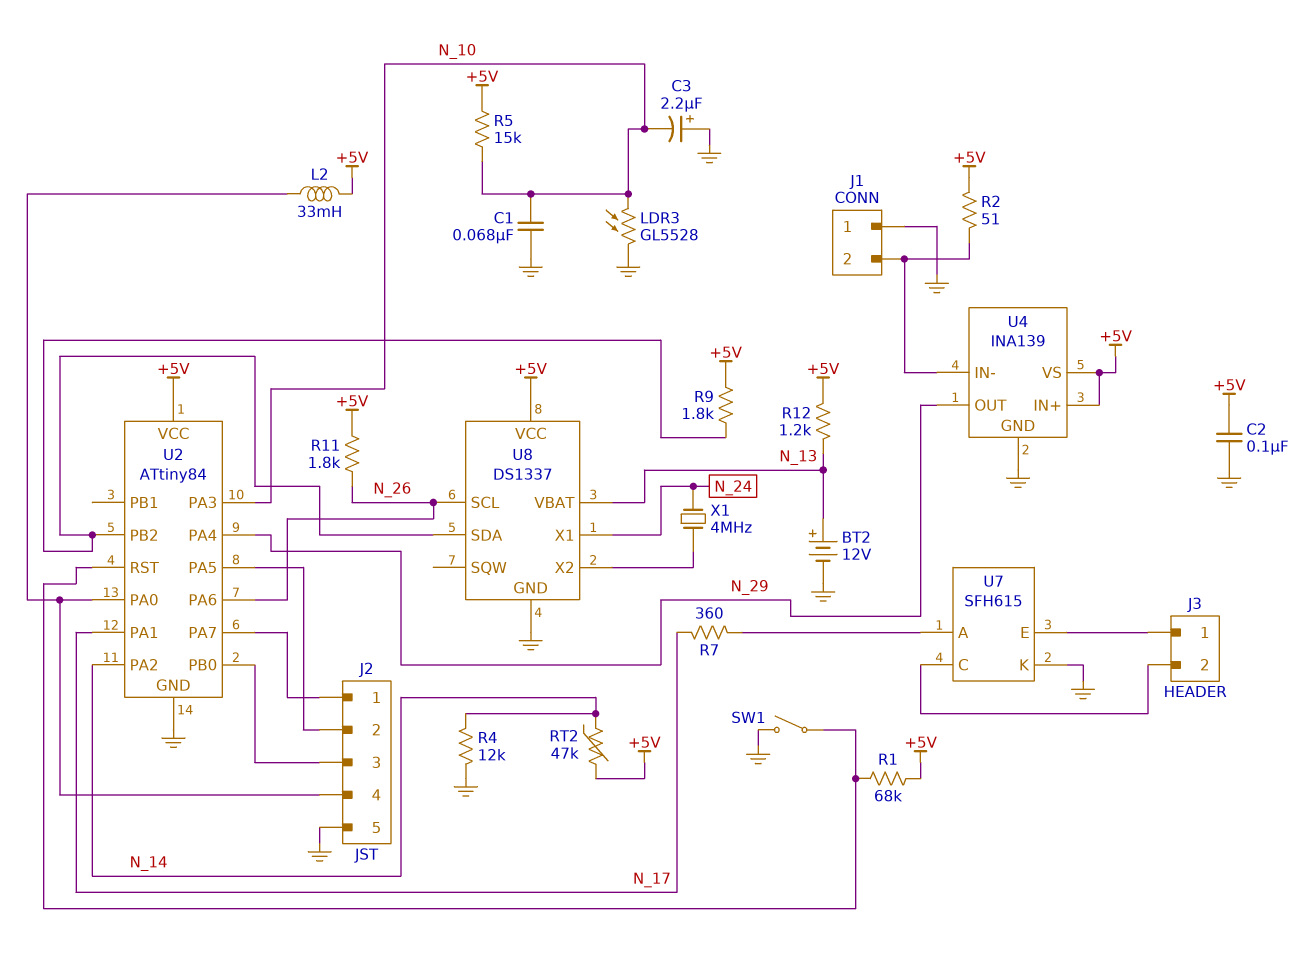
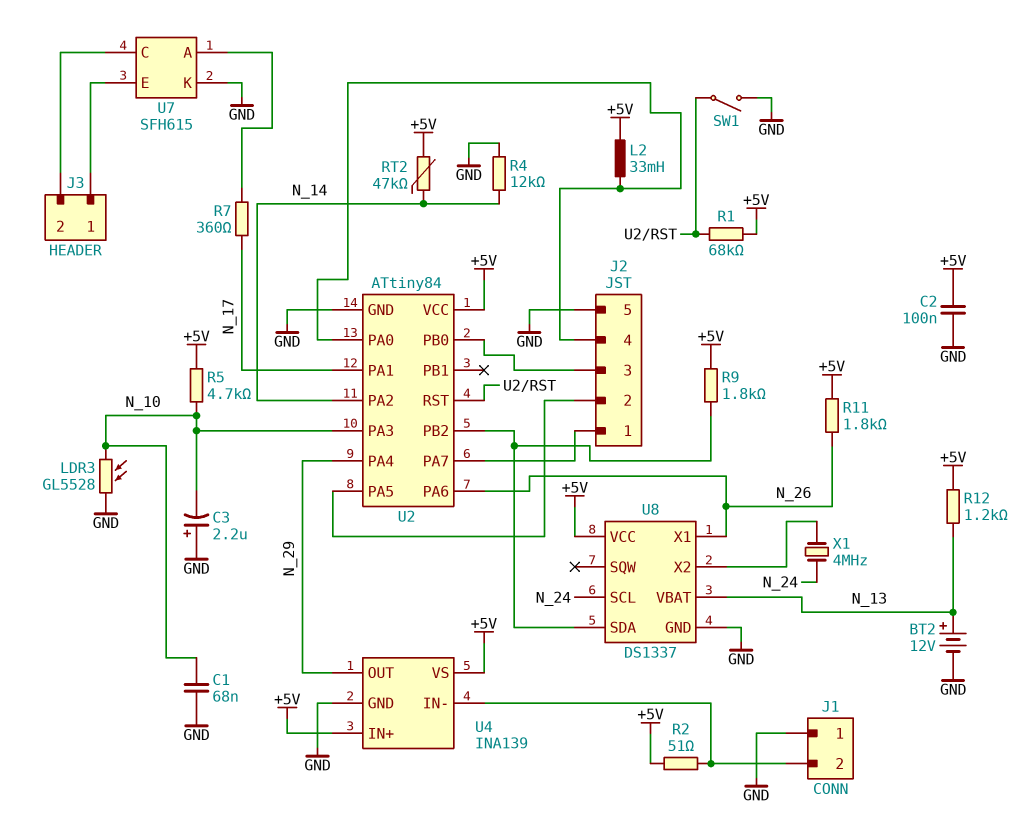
R5: 15k (+5V, N_10) -> 4.7k (+5V, N_10)
U8 pin SCL: N_26 -> N_24
U8 pin X1: N_24 -> N_26

